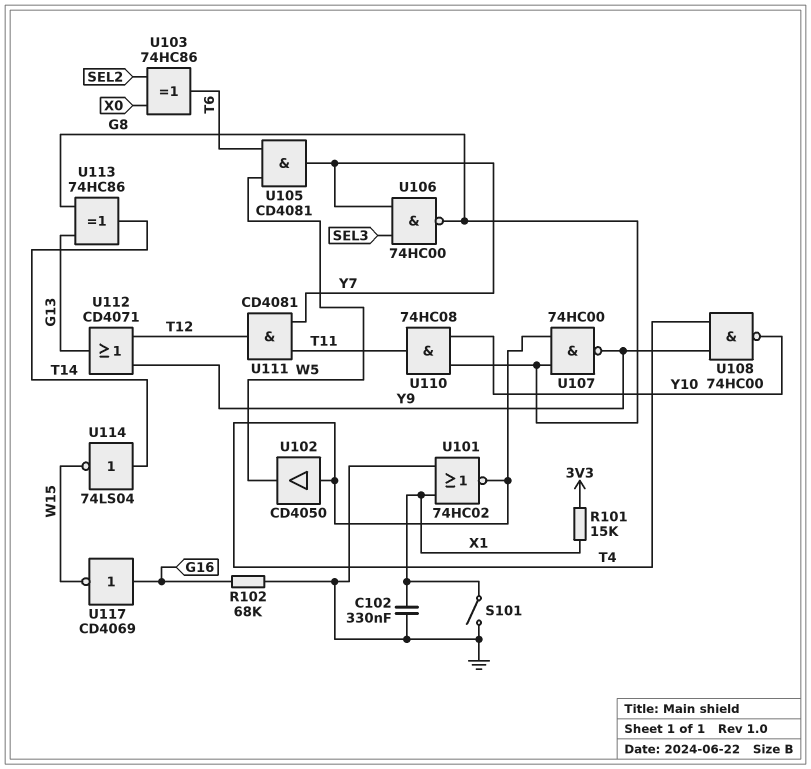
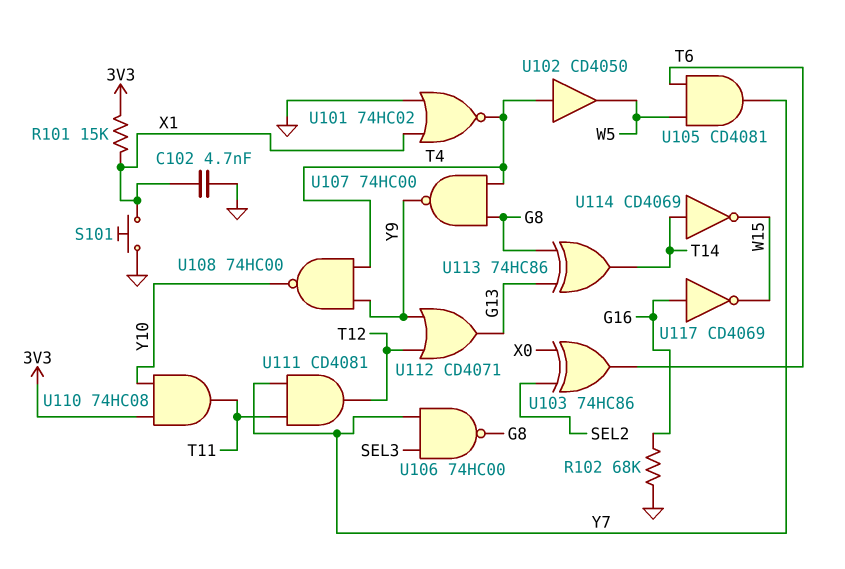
C102: 330nF (GND, X1) -> 4.7nF (GND, X1)
S101: switch (GND, X1) -> button (GND, X1)
U110: AND 74HC08 (in G8, in Y10, out T11) -> AND 74HC08 (in 3V3, in Y10, out T11)
U114: NOT 74LS04 (in T14, out W15) -> NOT CD4069 (in T14, out W15)

